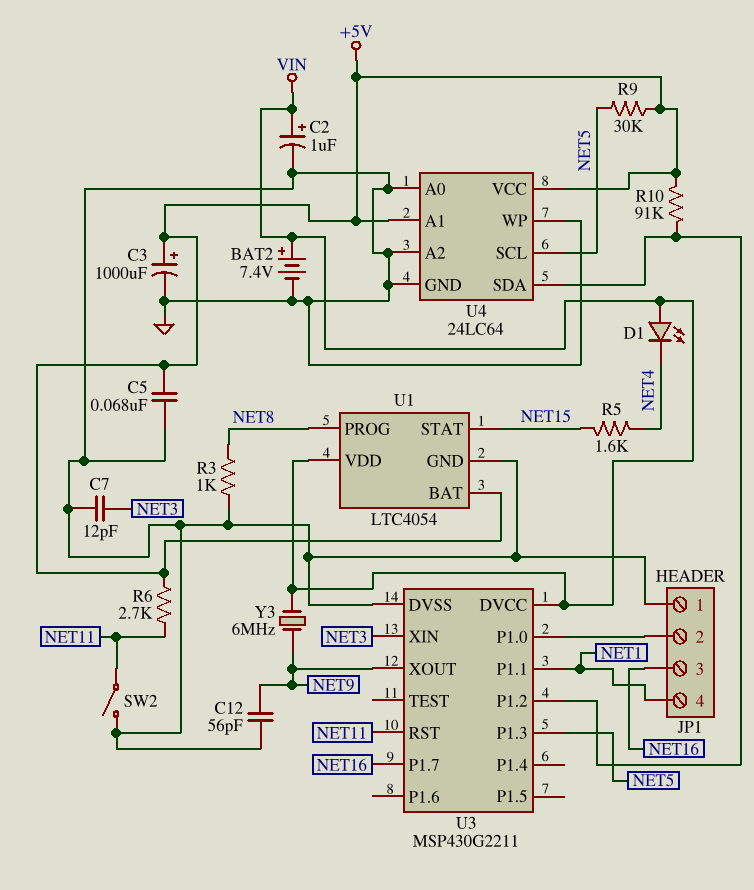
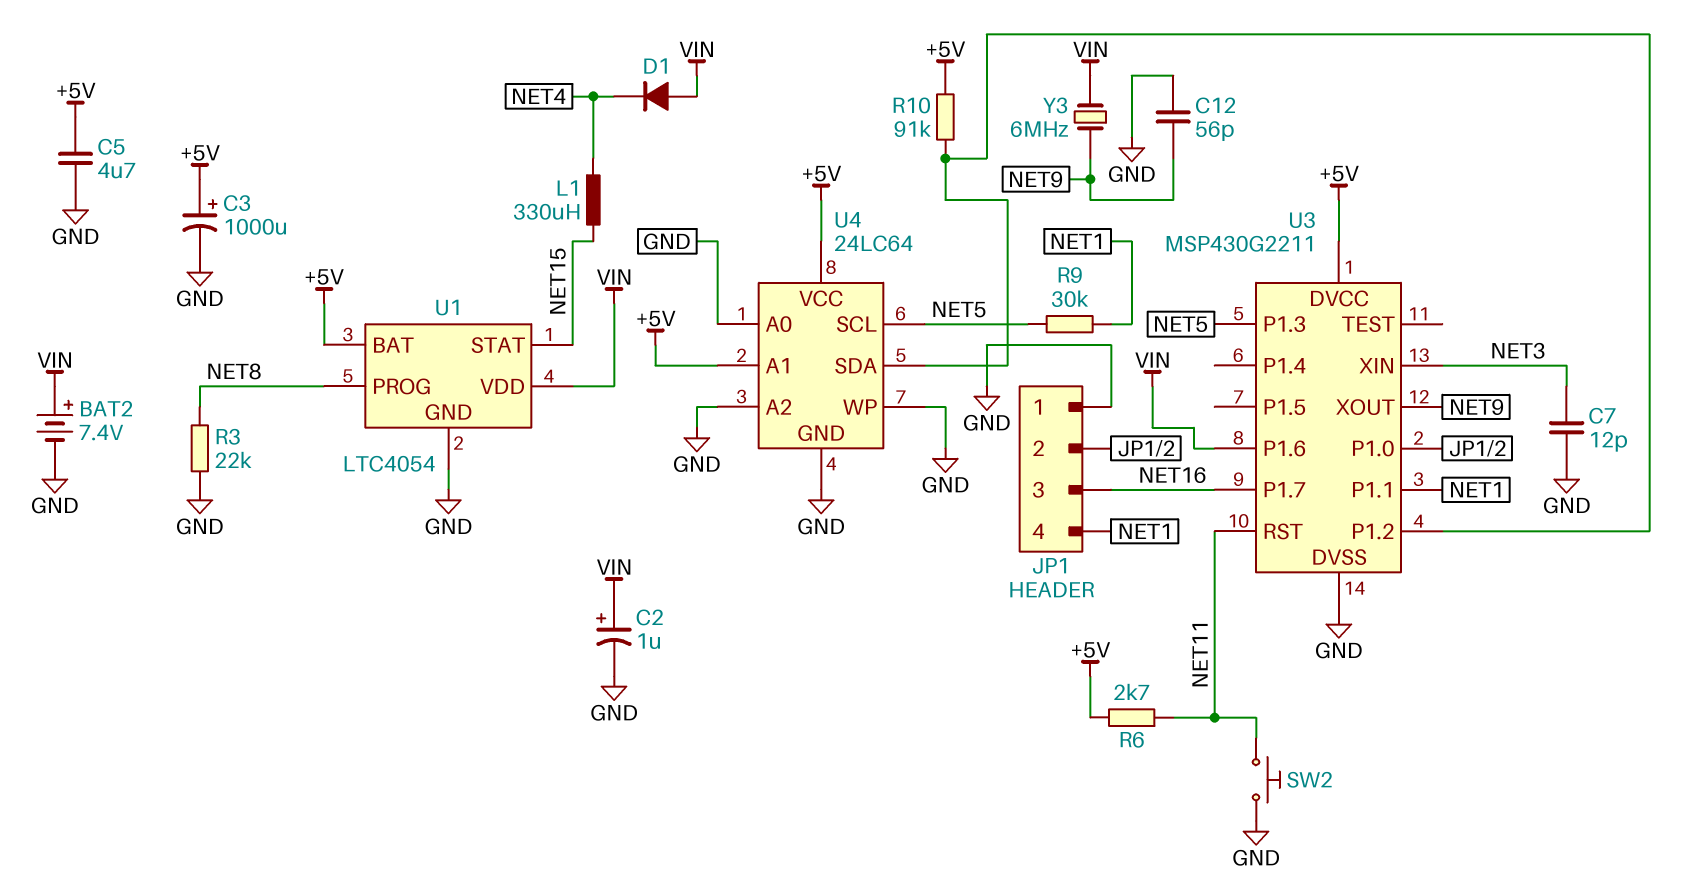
C5: 68nF (+5V, GND) -> 4.7uF (+5V, GND)
D1: LED (A VIN, K NET4) -> diode (A VIN, K NET4)
L1: none -> 330uH (NET4, NET15)
R3: 1k (GND, NET8) -> 22k (GND, NET8)
R5: 1.6k (NET4, NET15) -> none
R9: 30k (+5V, NET5) -> 30k (NET1, NET5)
SW2: switch (GND, NET11) -> button (GND, NET11)
U3 pin DVCC: VIN -> +5V
U3 pin P1.6: none -> VIN

